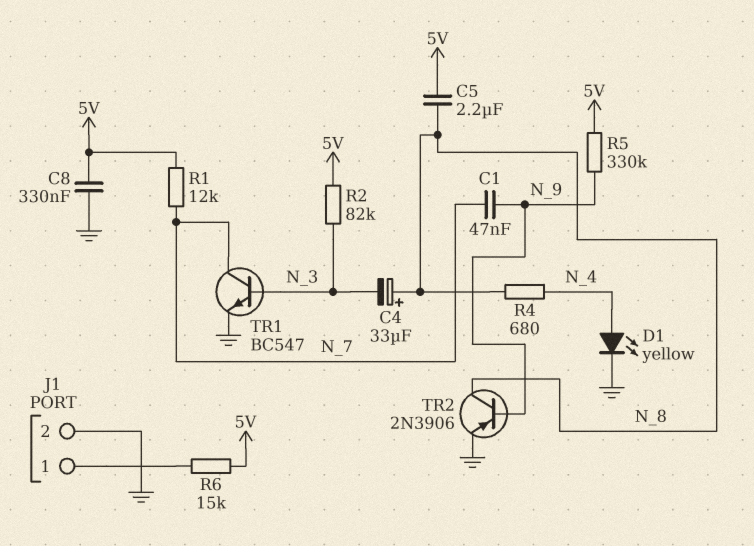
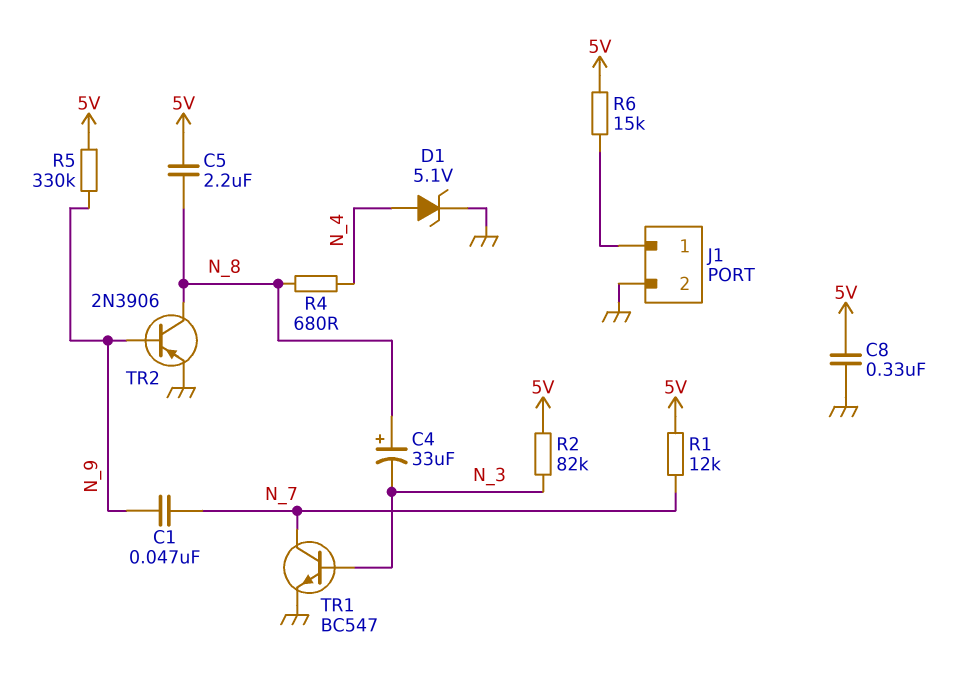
D1: LED yellow (A N_4, K GND) -> zener 5.1V (A N_4, K GND)

